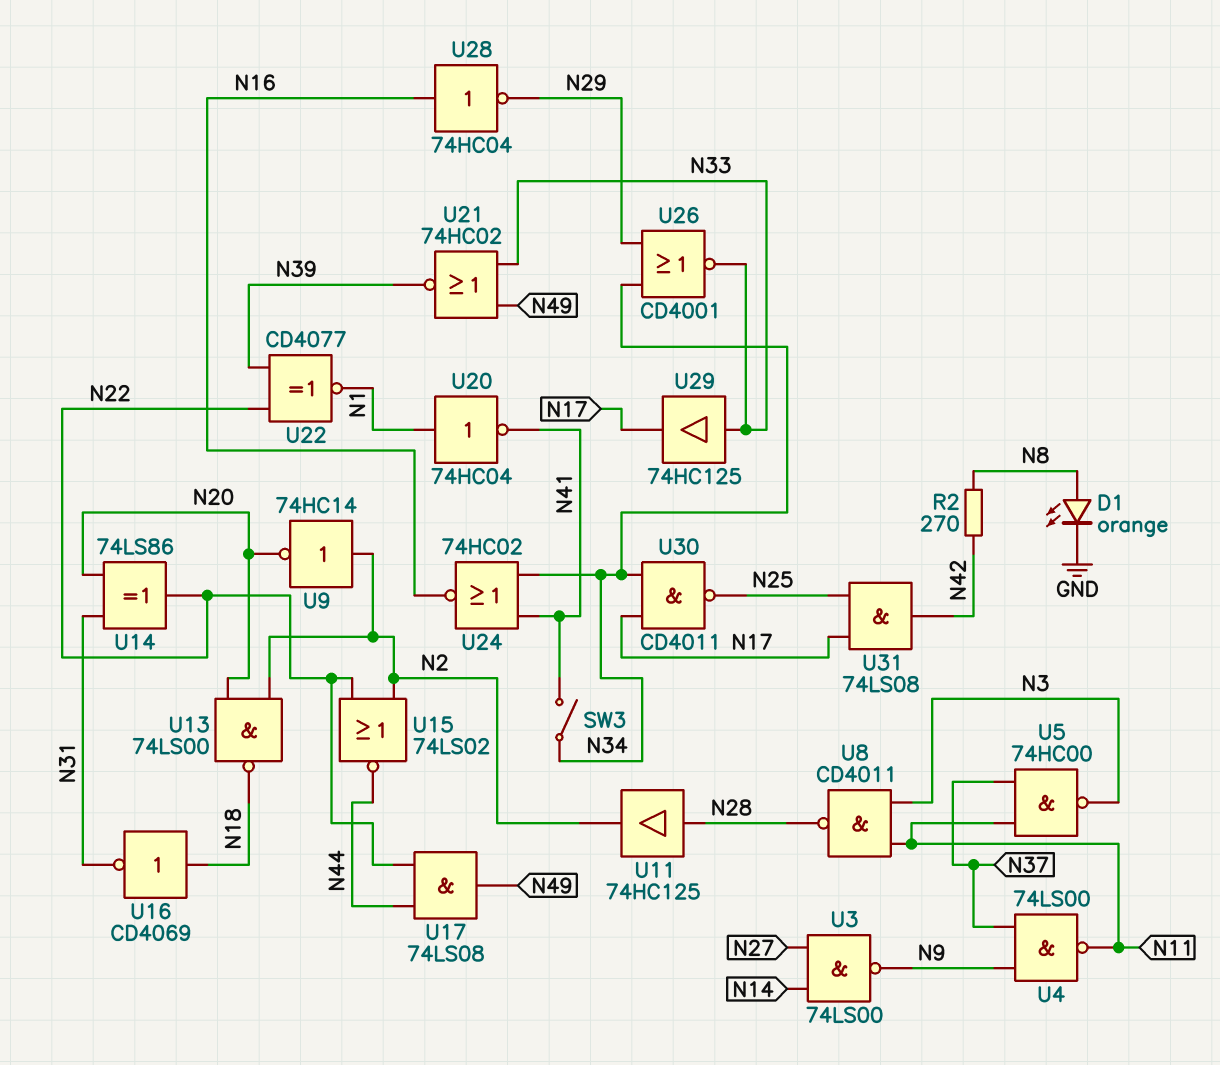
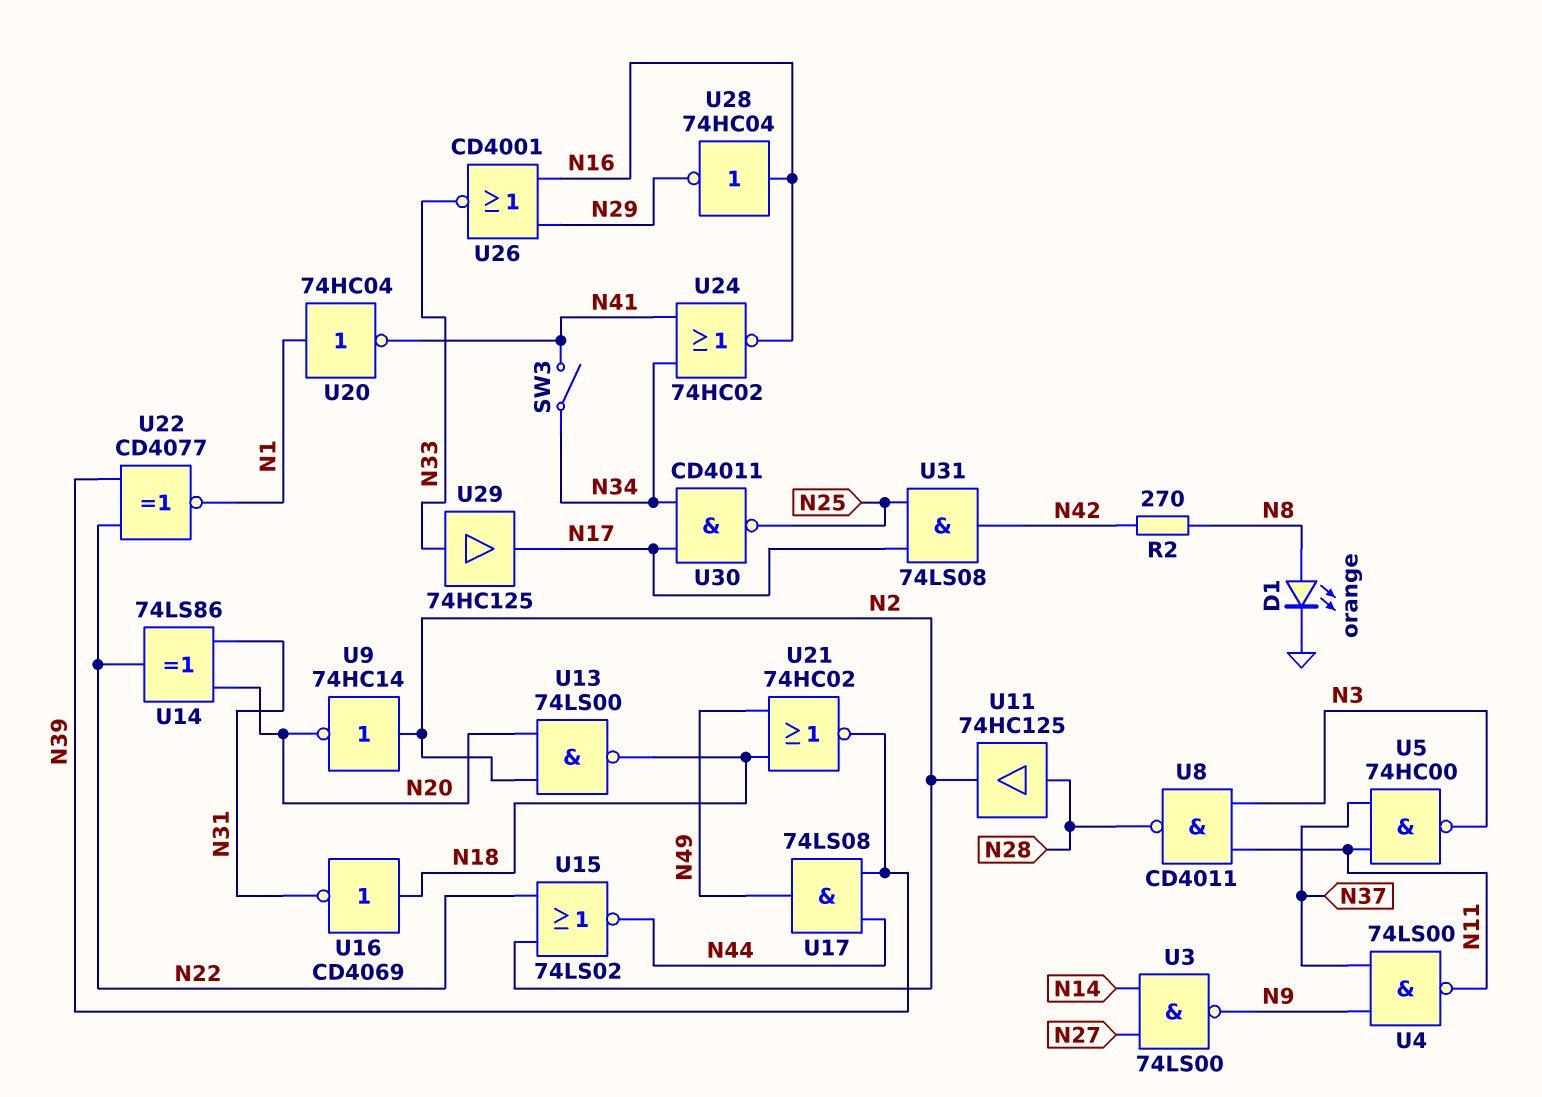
U17: AND 74LS08 (in N22, in N44, out N49) -> AND 74LS08 (in N39, in N44, out N49)
U21: NOR 74HC02 (in N33, in N49, out N39) -> NOR 74HC02 (in N18, in N49, out N39)
U26: NOR CD4001 (in N29, in N34, out N33) -> NOR CD4001 (in N16, in N29, out N33)

